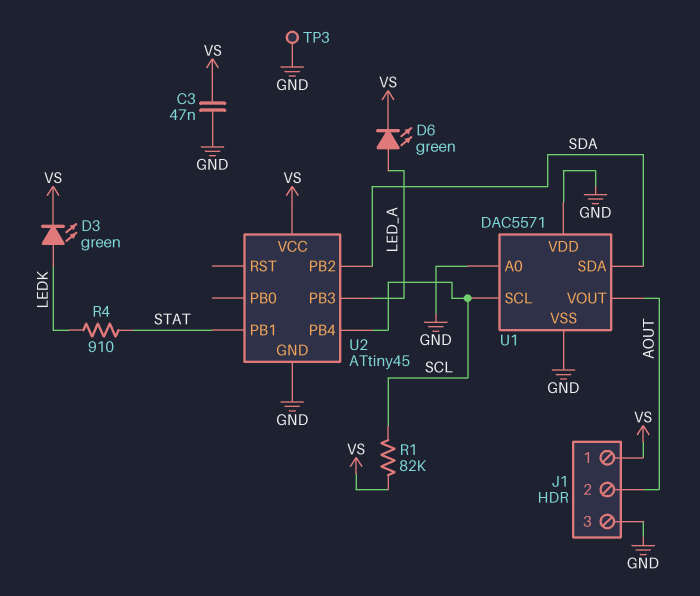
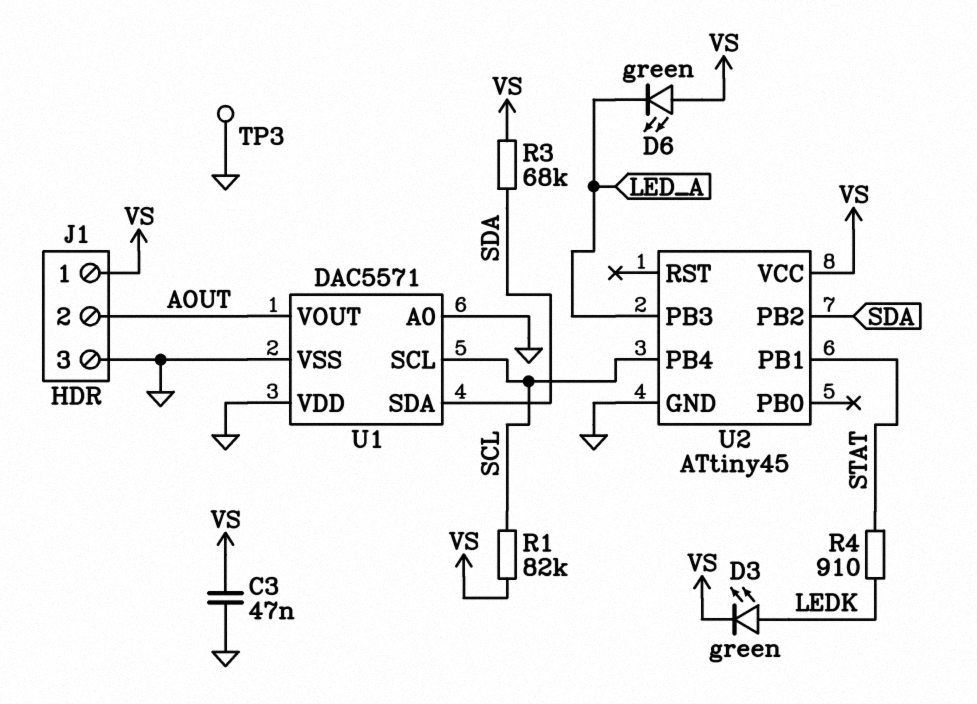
D6: LED green (A LED_A, K VS) -> LED green (A VS, K LED_A)
R3: none -> 68k (SDA, VS)

